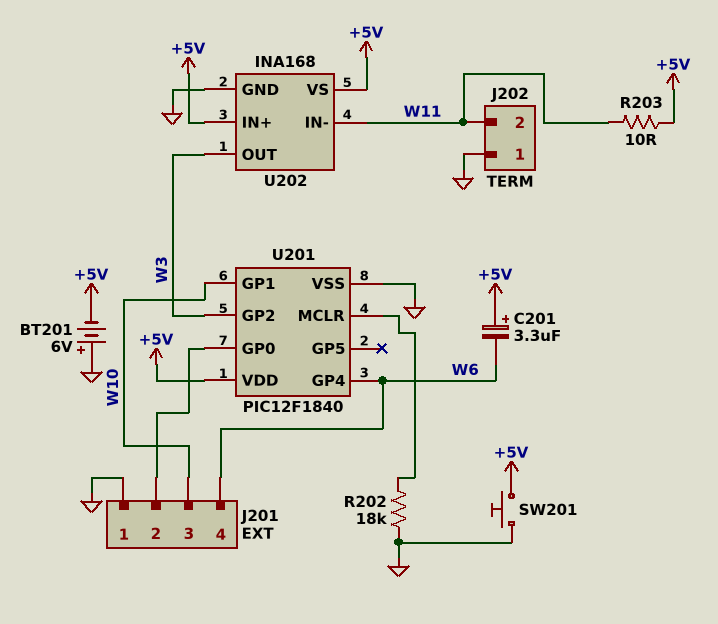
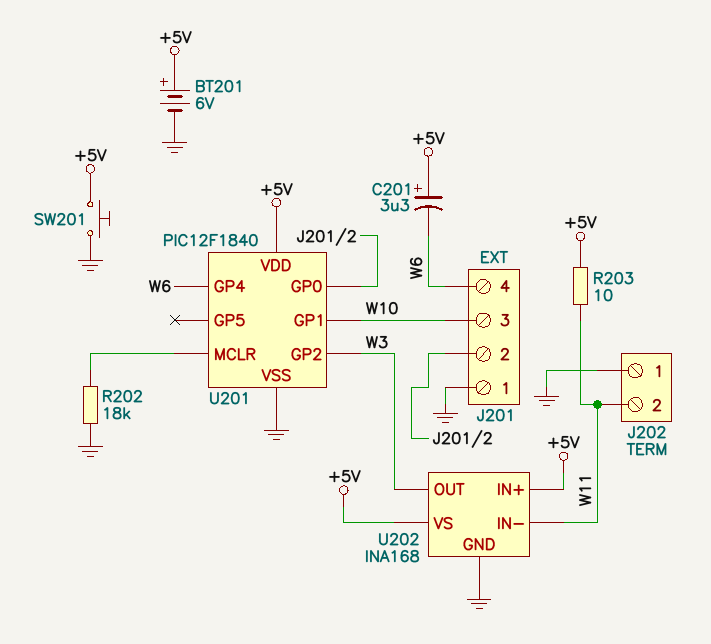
BT201: 6V (plus GND, minus +5V) -> 6V (plus +5V, minus GND)

